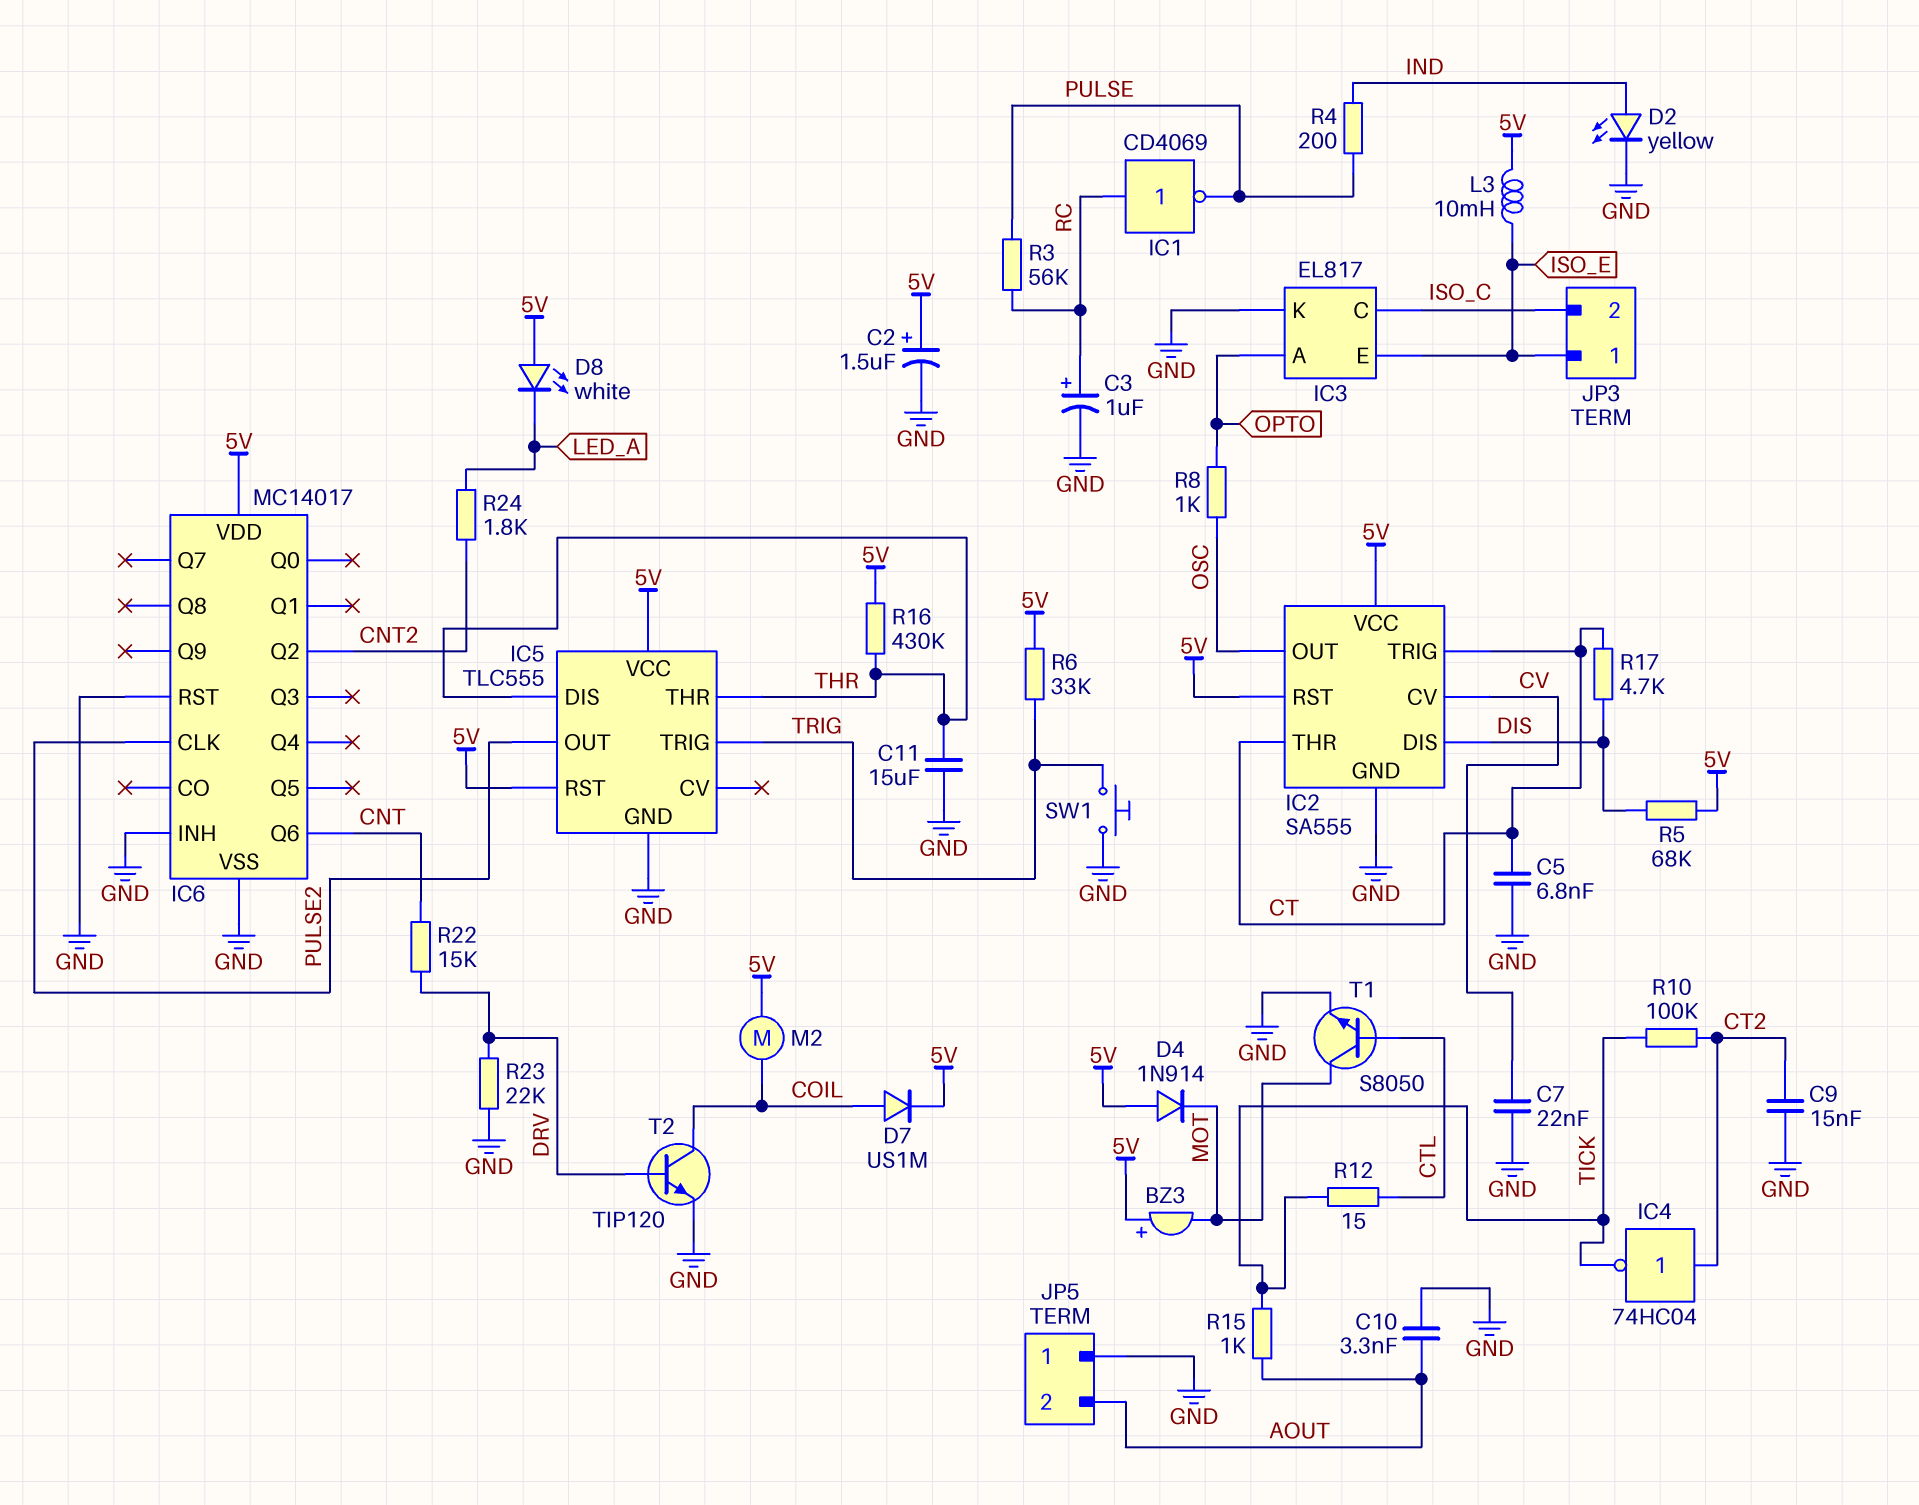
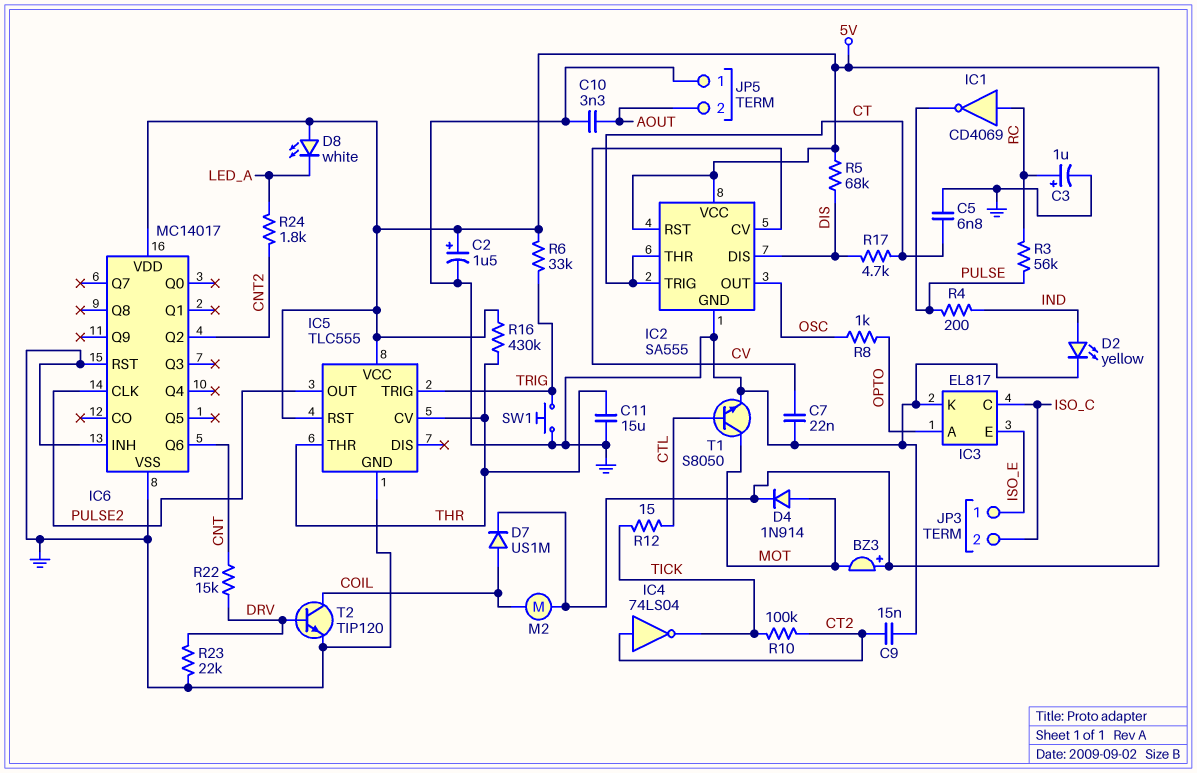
D4: diode 1N914 (A 5V, K MOT) -> diode 1N914 (A MOT, K 5V)
IC4: NOT 74HC04 (in CT2, out TICK) -> NOT 74LS04 (in CT2, out TICK)
IC5 pin CV: none -> THR
IC5 pin DIS: THR -> none
L3: 10mH (5V, ISO_E) -> none
R15: 1k (AOUT, TICK) -> none

